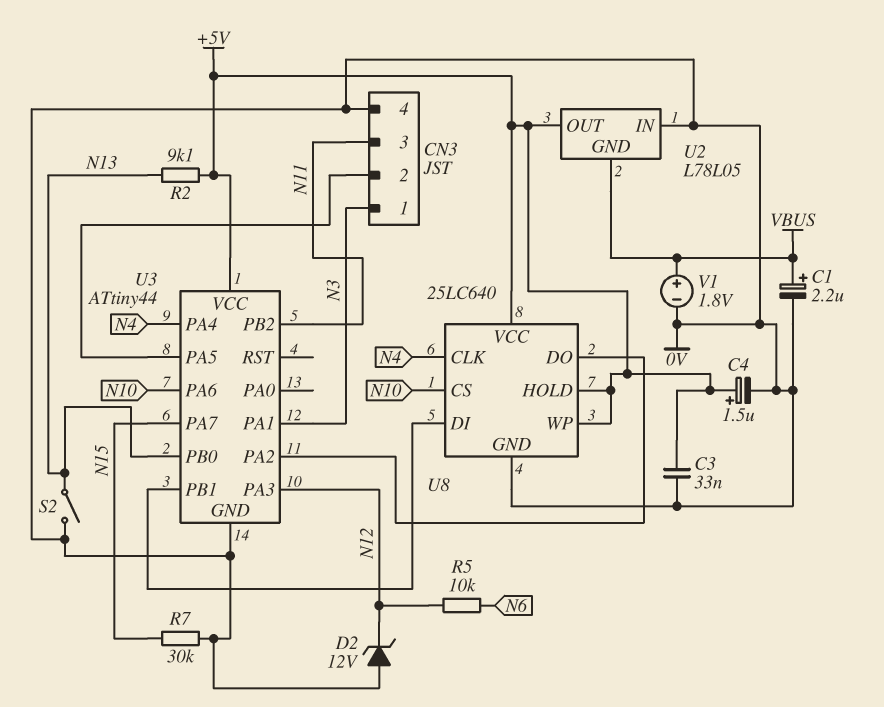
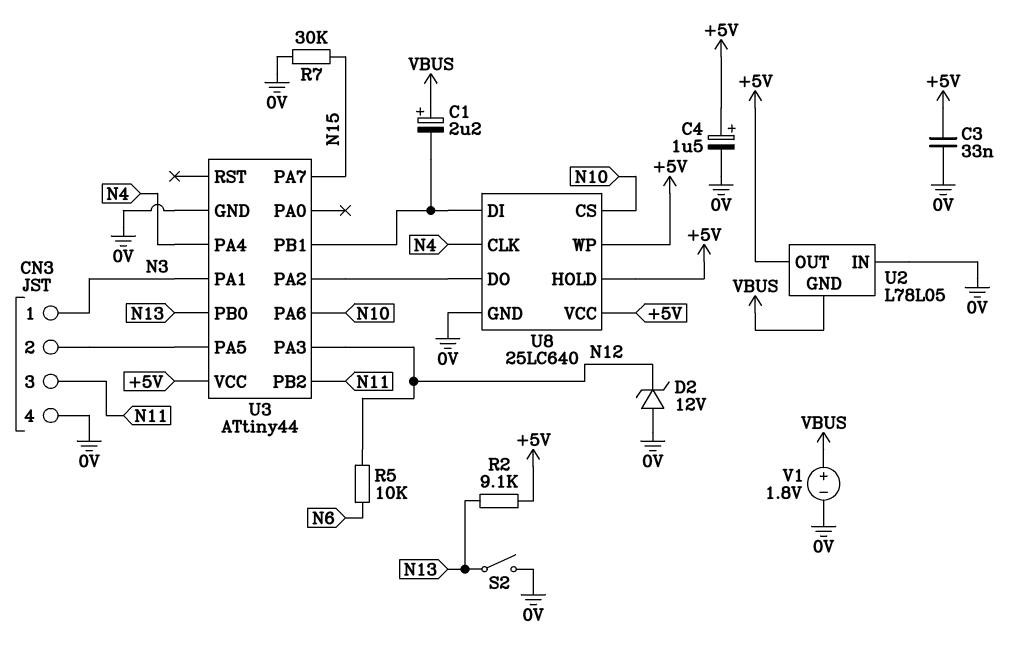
C1: 2.2uF (plus VBUS, minus 0V) -> 2.2uF (plus VBUS, minus U3/PB1)

